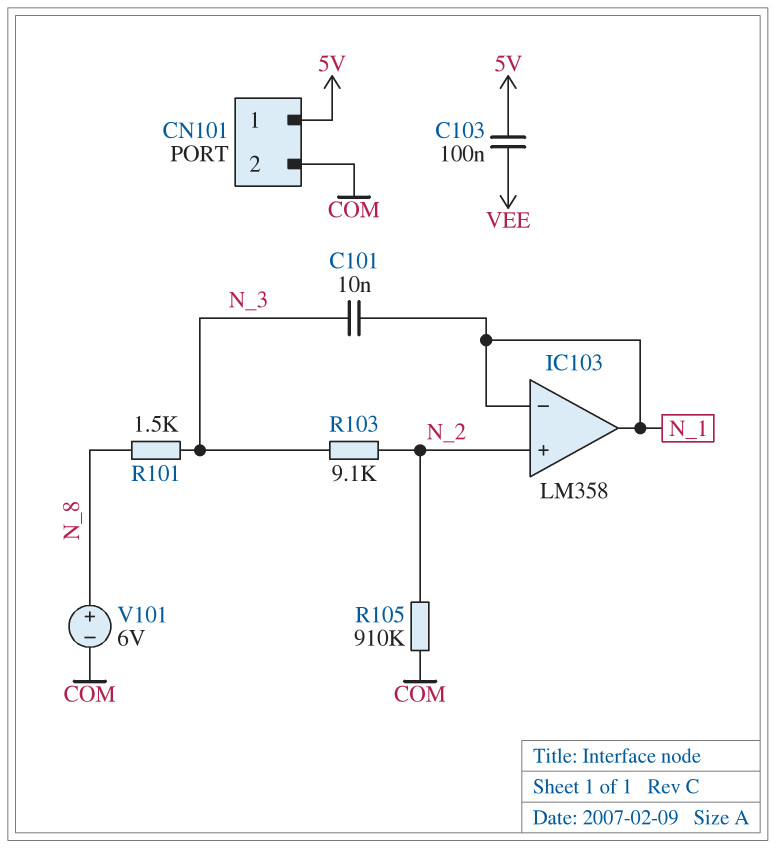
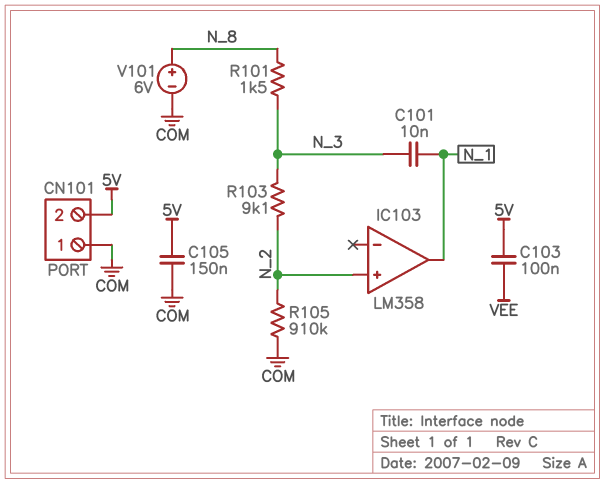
C105: none -> 150nF (5V, COM)
CN101 pin 1: 5V -> COM
CN101 pin 2: COM -> 5V
IC103 pin in-: N_1 -> none

